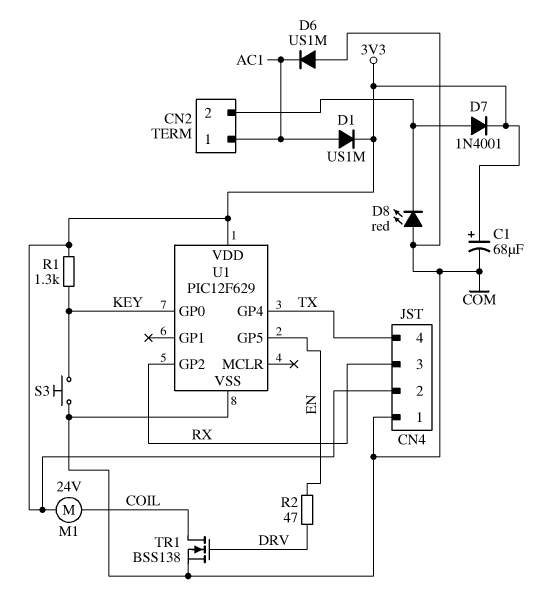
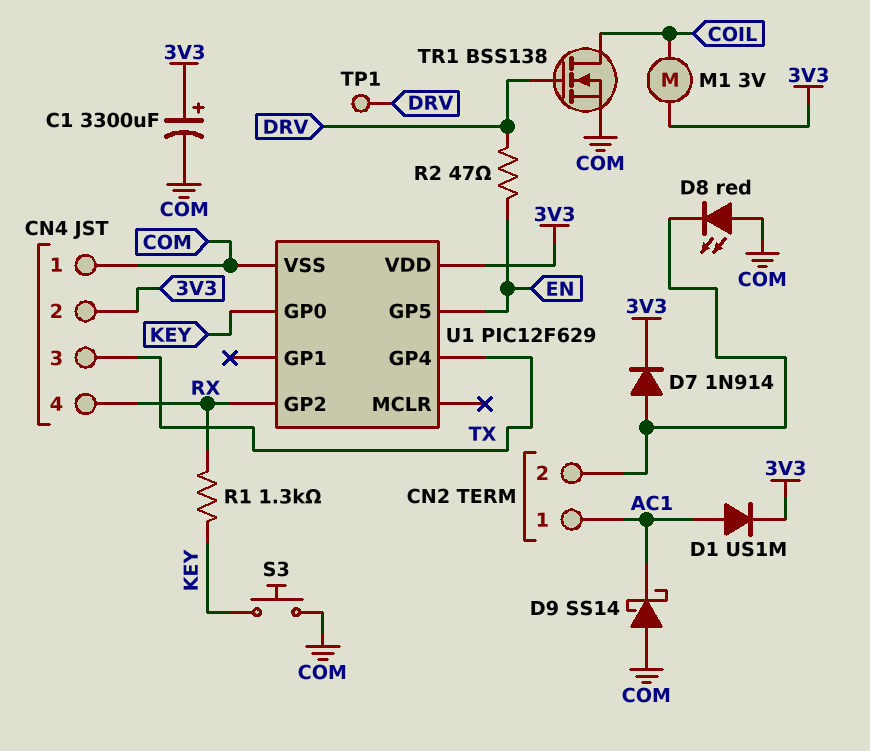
C1: 68uF (plus 3V3, minus COM) -> 3300uF (plus 3V3, minus COM)
CN4 pin 3: RX -> TX
CN4 pin 4: TX -> RX
D6: diode US1M (A COM, K AC1) -> none
D7: diode 1N4001 (A CN2/2, K 3V3) -> diode 1N914 (A CN2/2, K 3V3)
D9: none -> schottky SS14 (A COM, K AC1)
M1: motor 24V (3V3, COIL) -> motor 3V (3V3, COIL)
R1: 1.3k (3V3, KEY) -> 1.3k (KEY, RX)
TP1: none -> test point (DRV)

